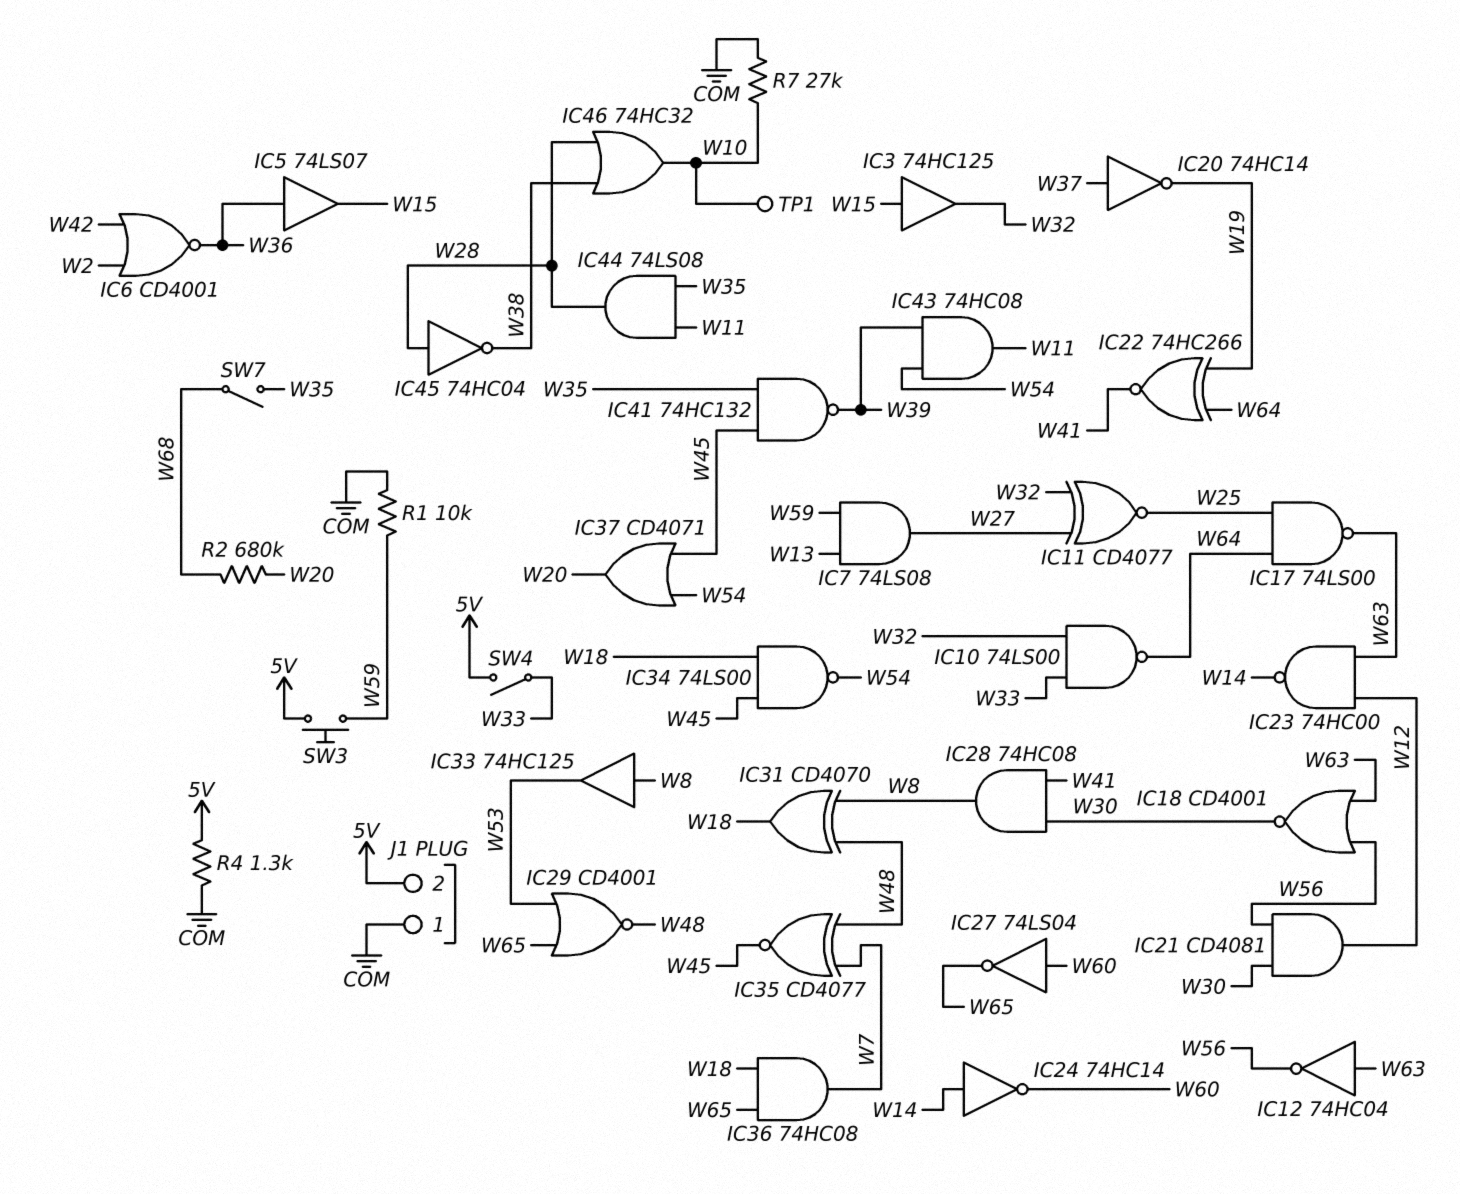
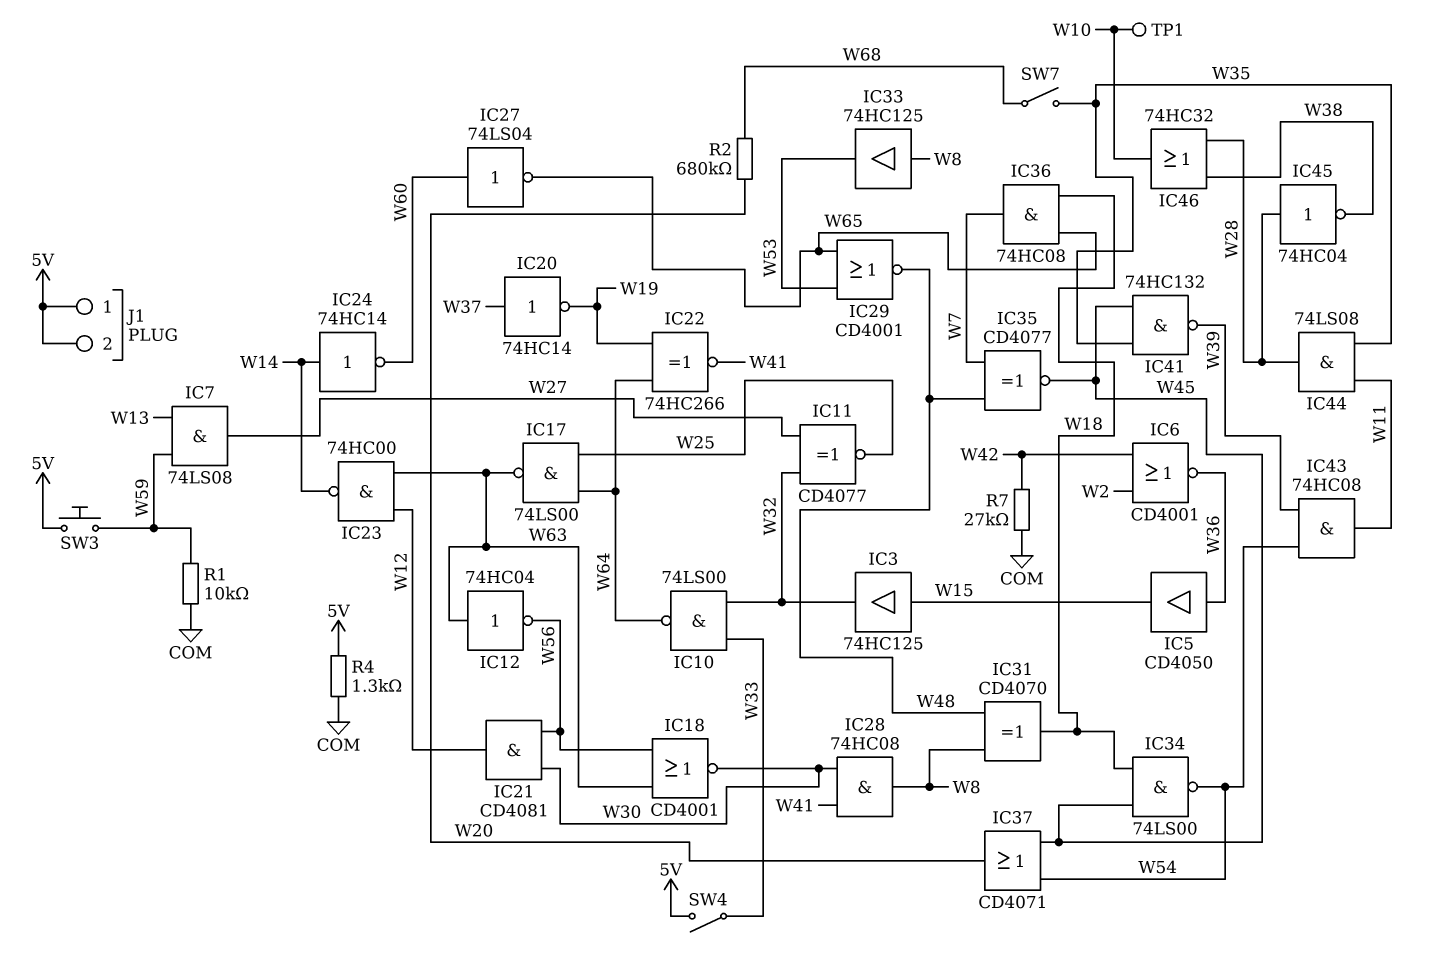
IC5: buffer 74LS07 (in W36, out W15) -> buffer CD4050 (in W36, out W15)
J1 pin 1: COM -> 5V
R7: 27k (COM, W10) -> 27k (COM, W42)

